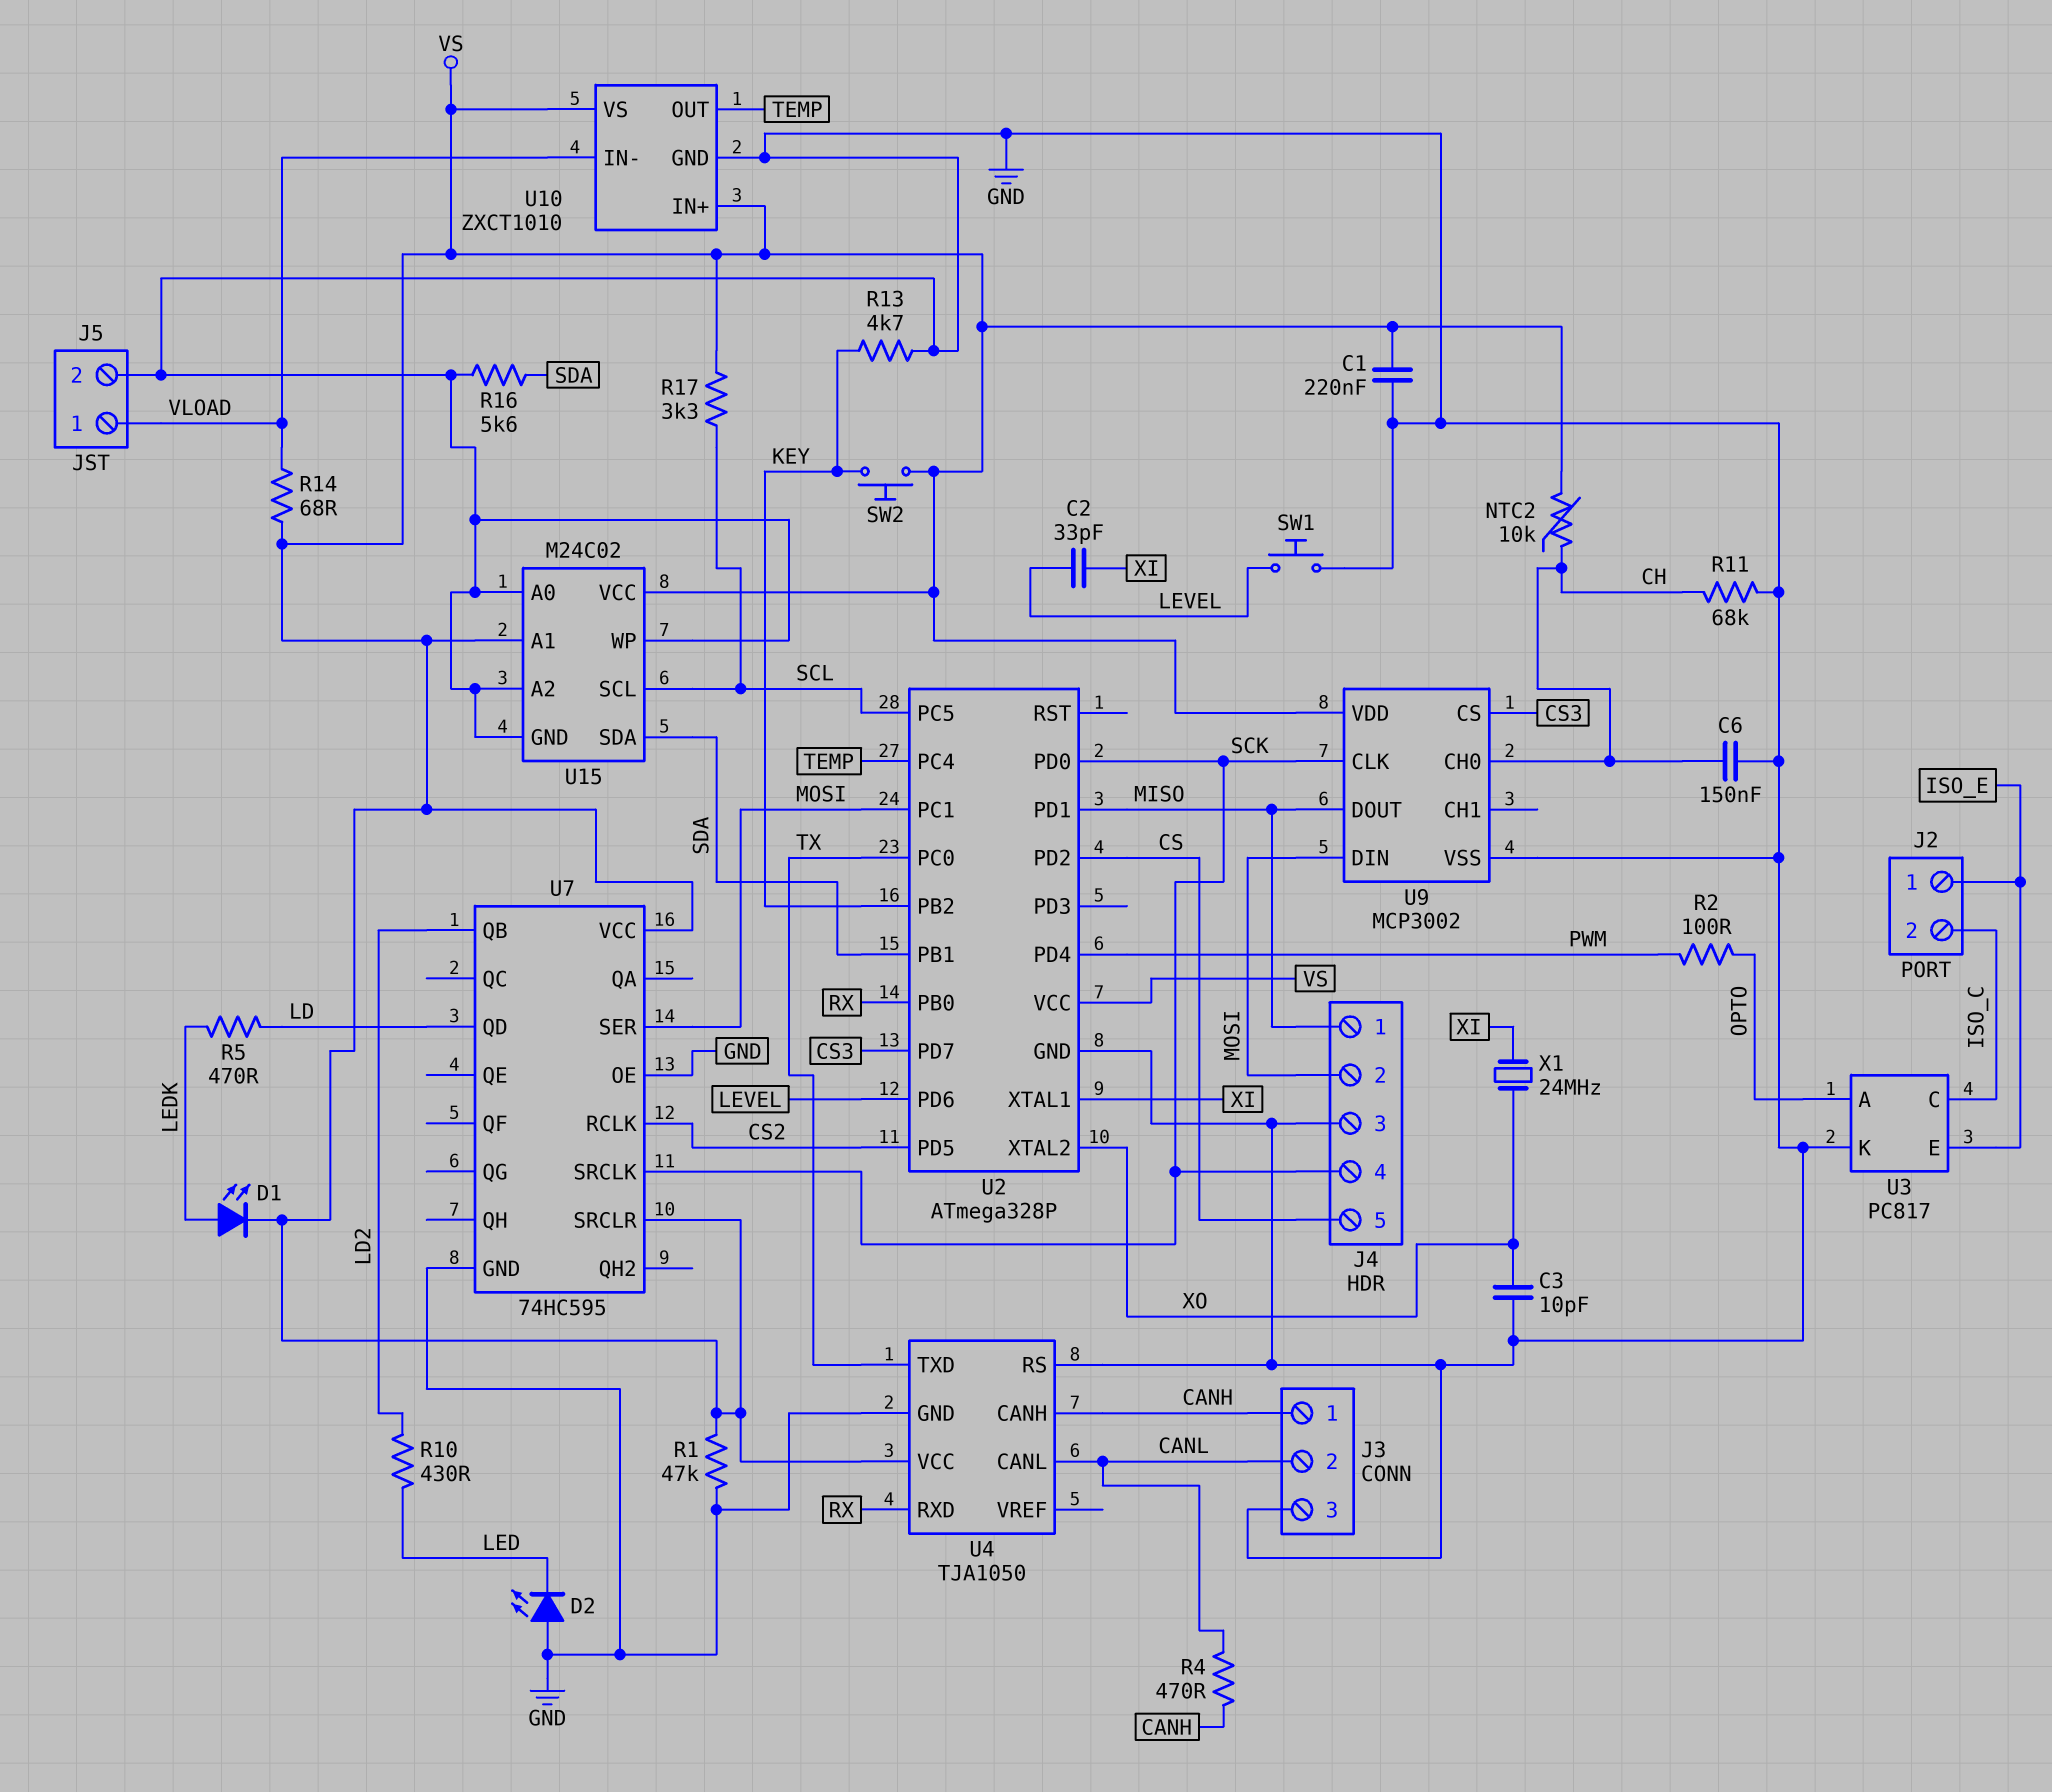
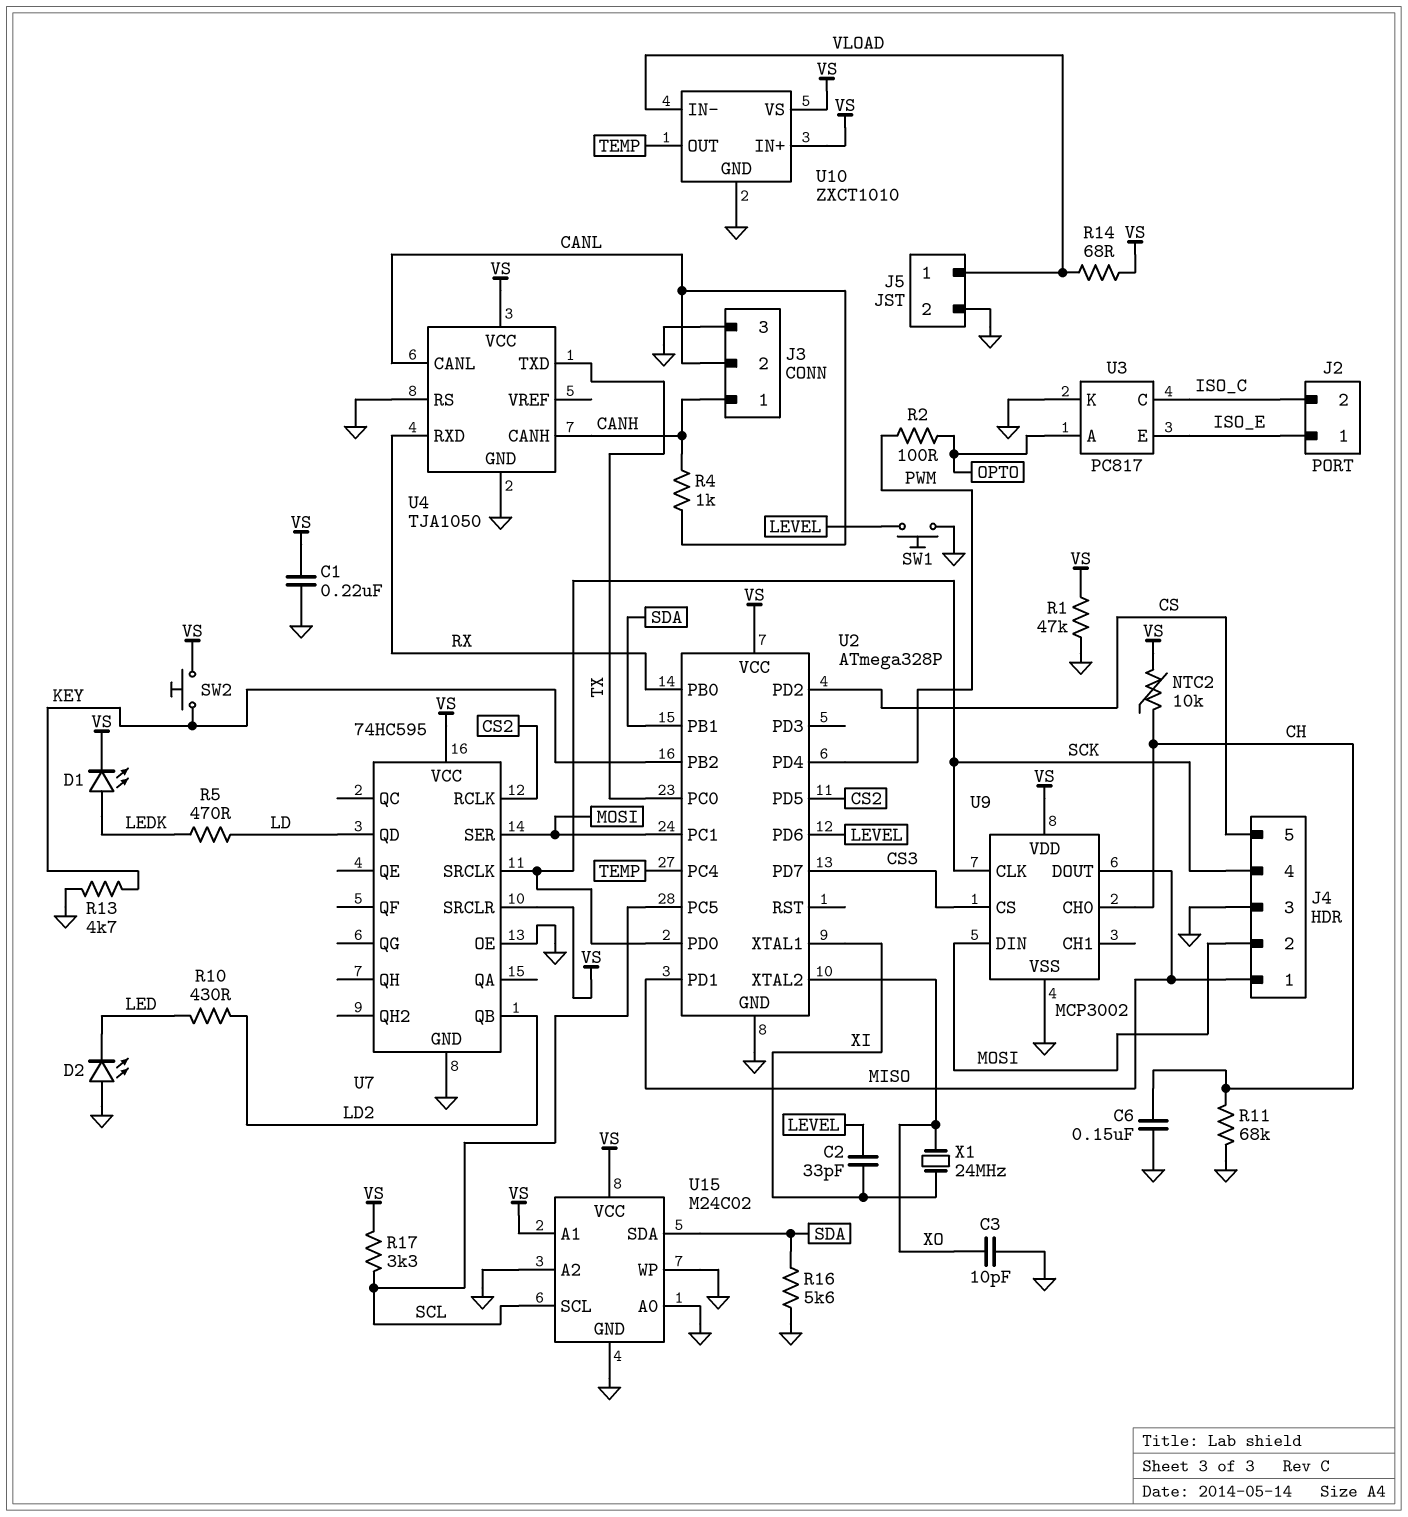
R4: 470 (CANH, CANL) -> 1k (CANH, CANL)

